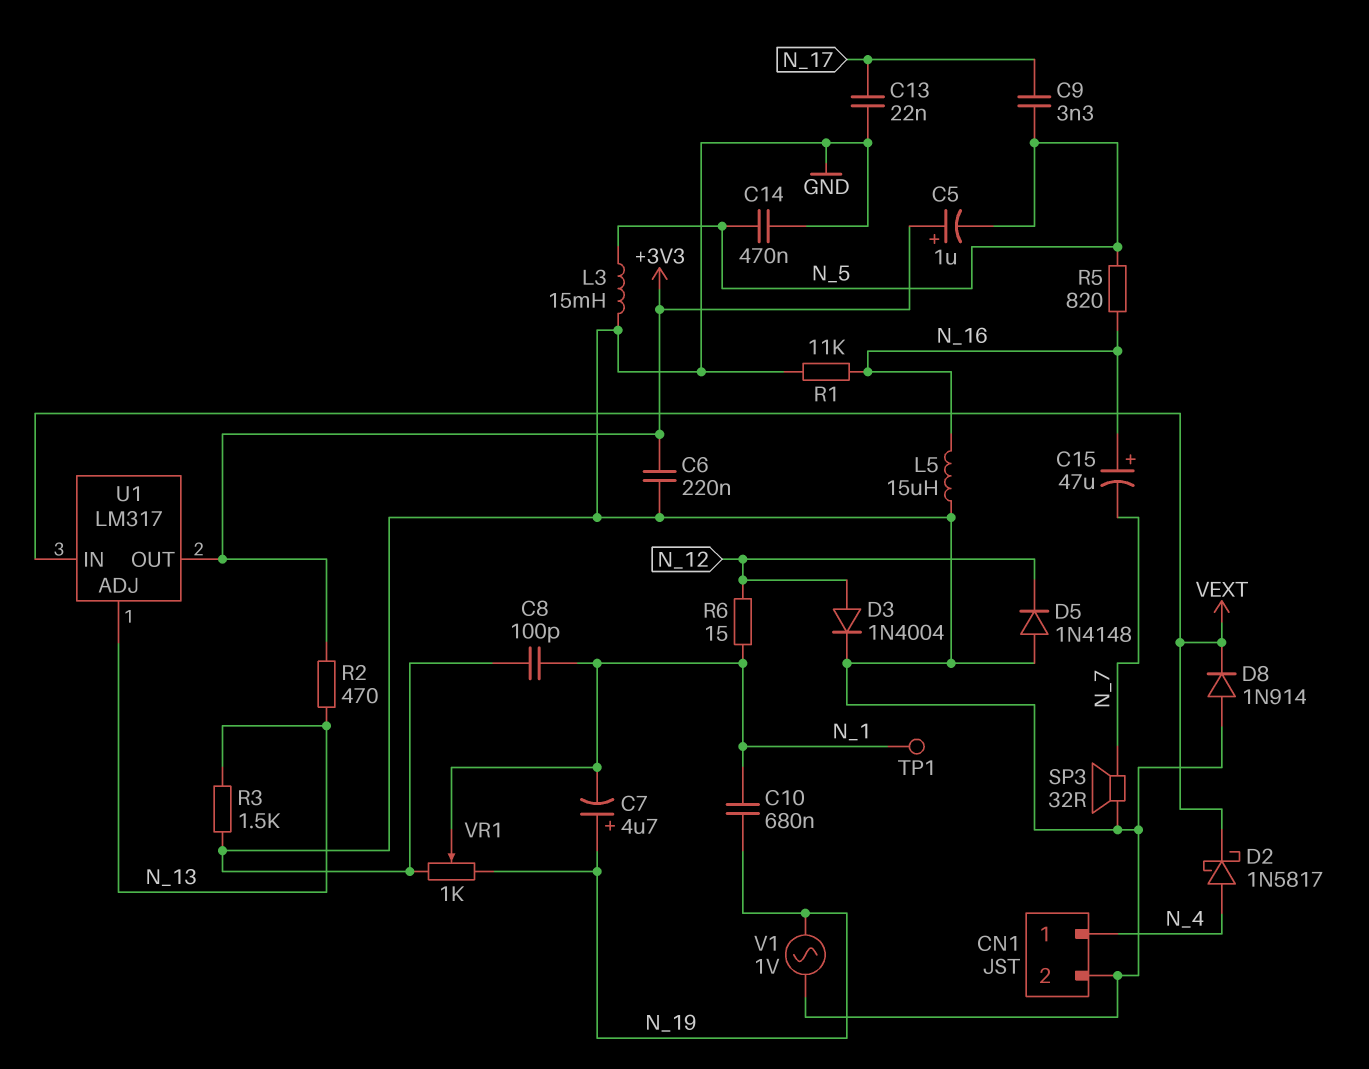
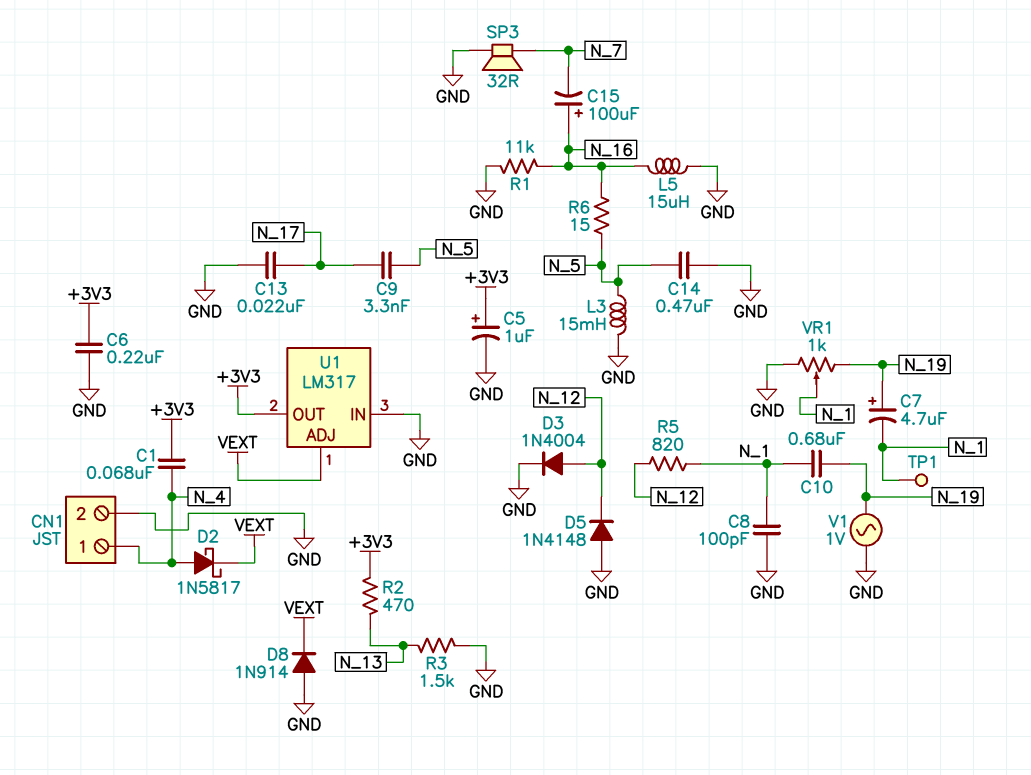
C1: none -> 68nF (+3V3, N_4)
C5: 1uF (plus +3V3, minus N_5) -> 1uF (plus +3V3, minus GND)
C15: 47uF (plus N_16, minus N_7) -> 100uF (plus N_16, minus N_7)
R5: 820 (N_5, N_16) -> 820 (N_1, N_12)
R6: 15 (N_1, N_12) -> 15 (N_5, N_16)
U1 pin ADJ: N_13 -> VEXT
U1 pin IN: VEXT -> GND

